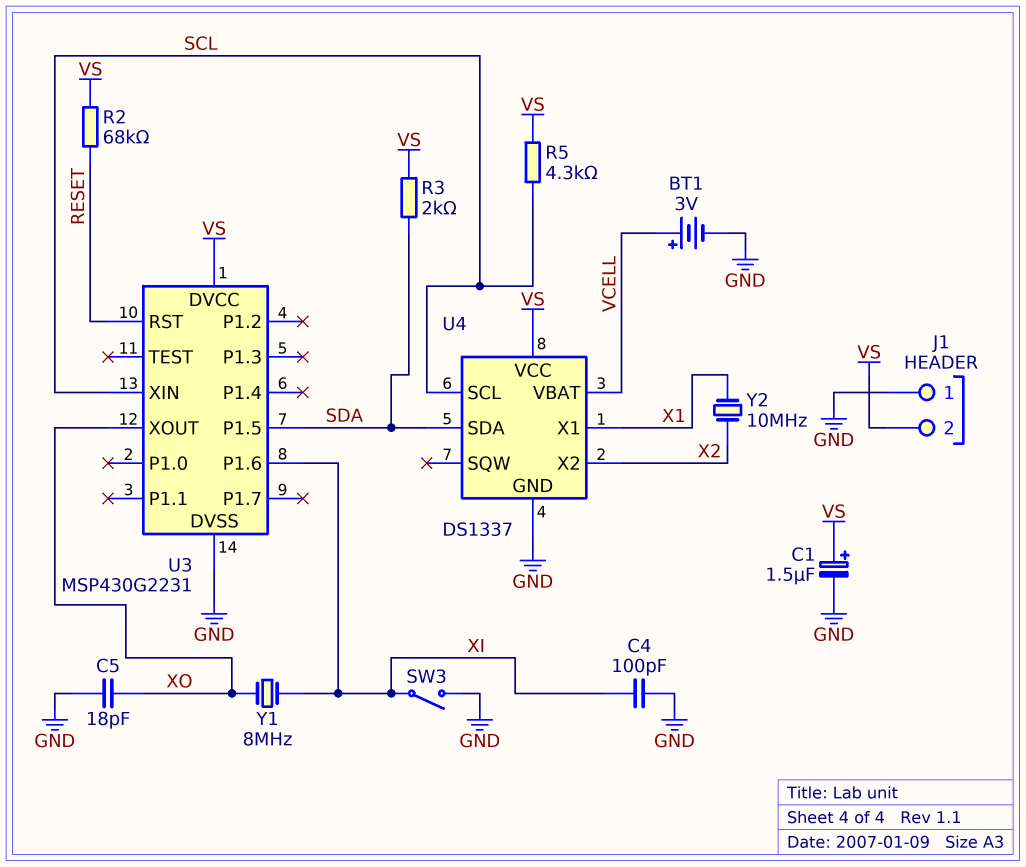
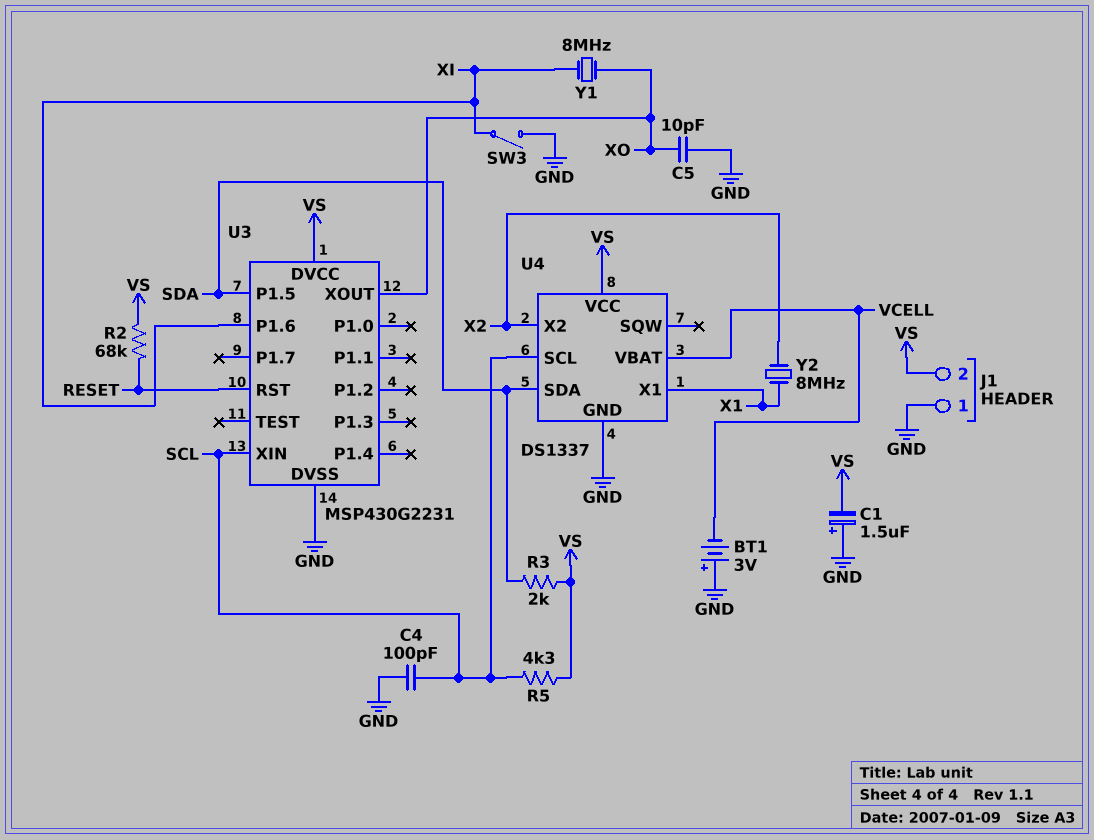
BT1: 3V (plus VCELL, minus GND) -> 3V (plus GND, minus VCELL)
C1: 1.5uF (plus VS, minus GND) -> 1.5uF (plus GND, minus VS)
C4: 100pF (GND, XI) -> 100pF (GND, SCL)
C5: 18pF (GND, XO) -> 10pF (GND, XO)
Y2: 10MHz (X1, X2) -> 8MHz (X1, X2)

